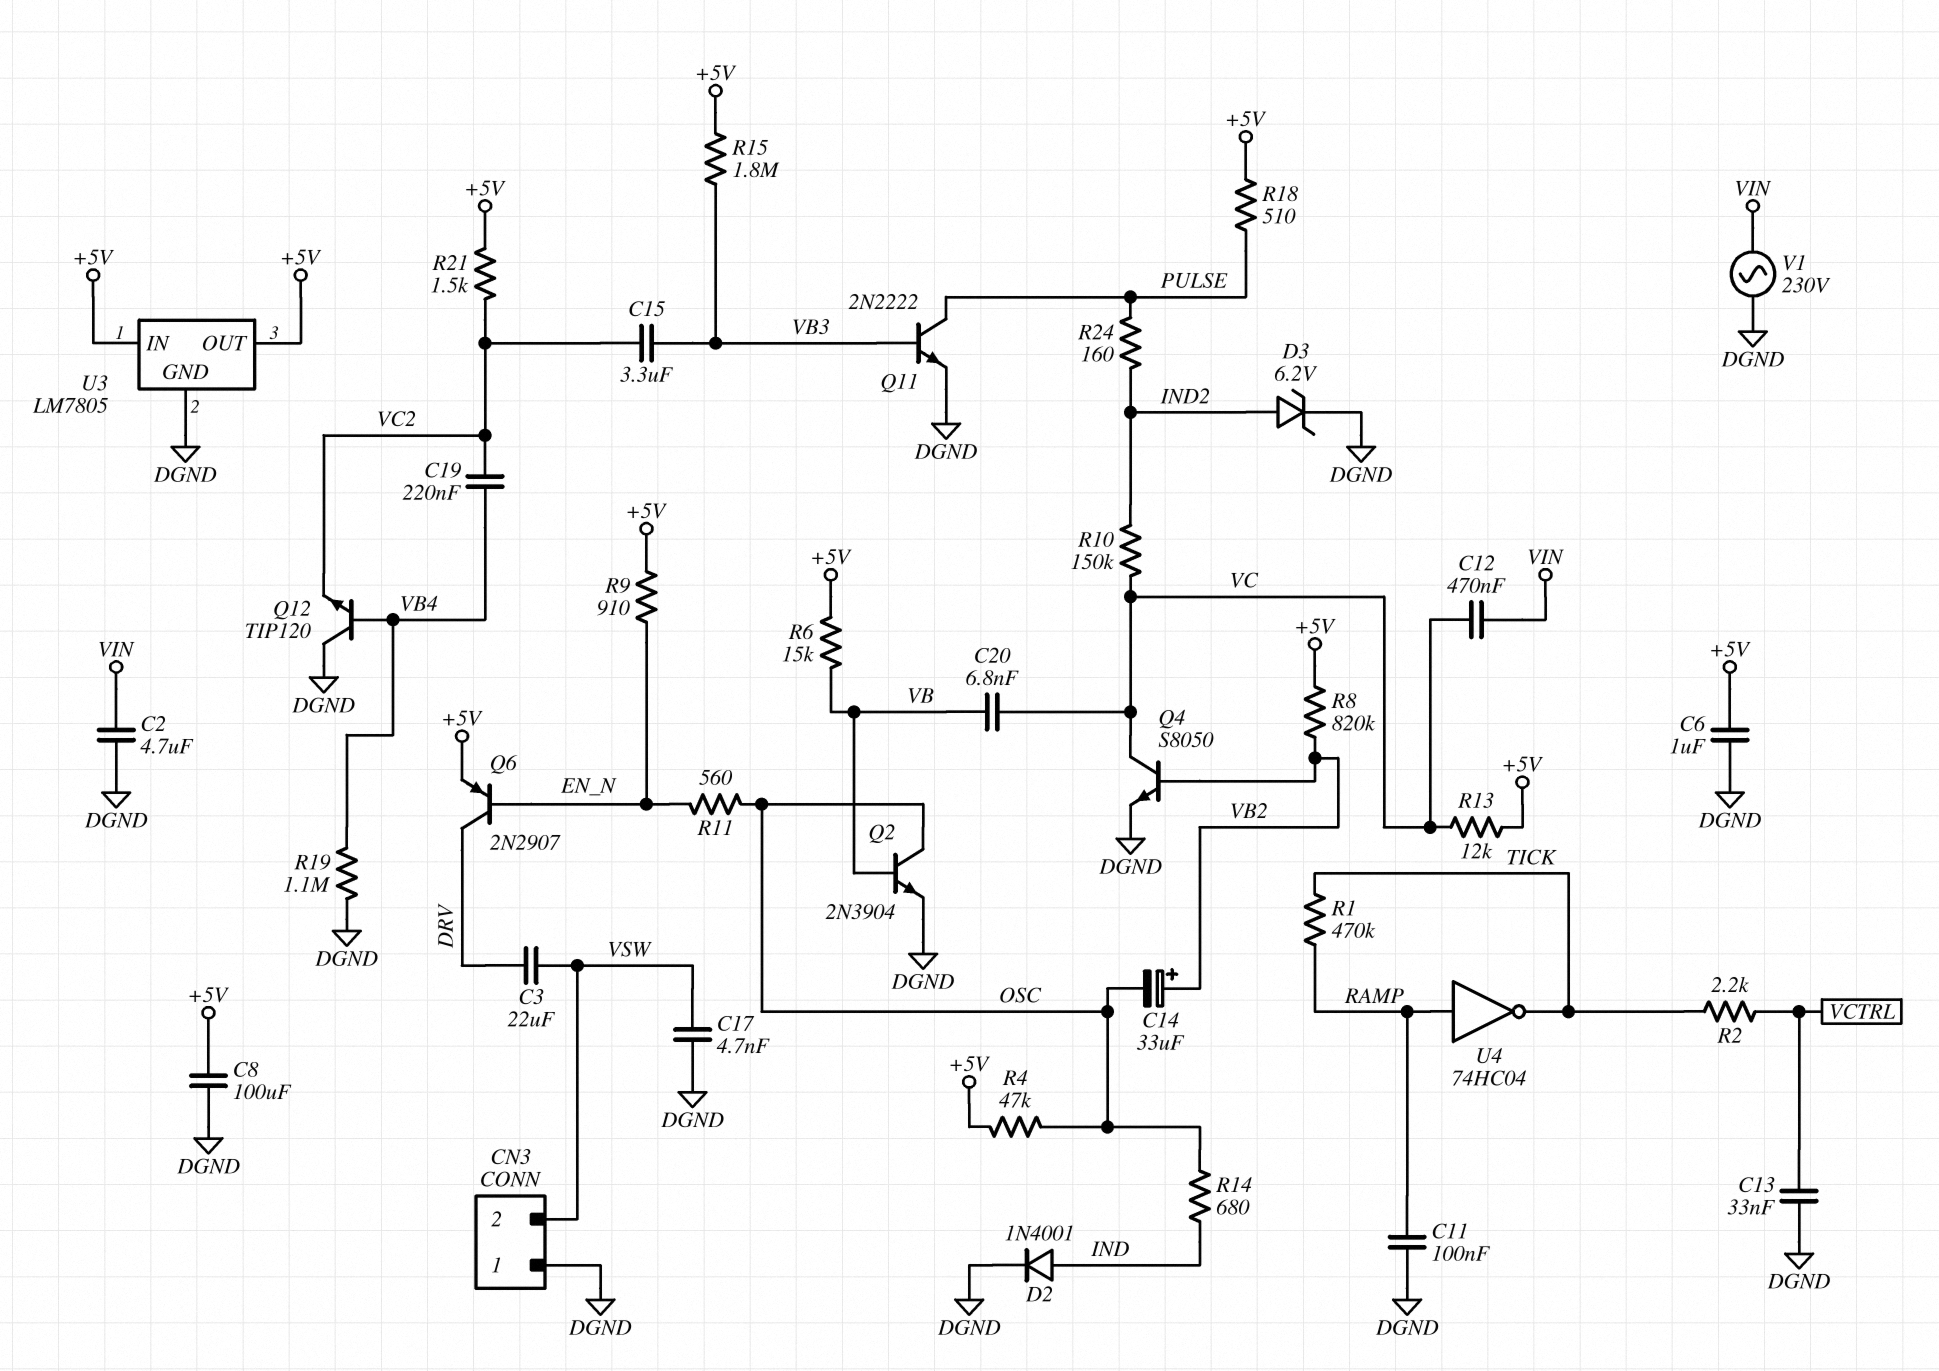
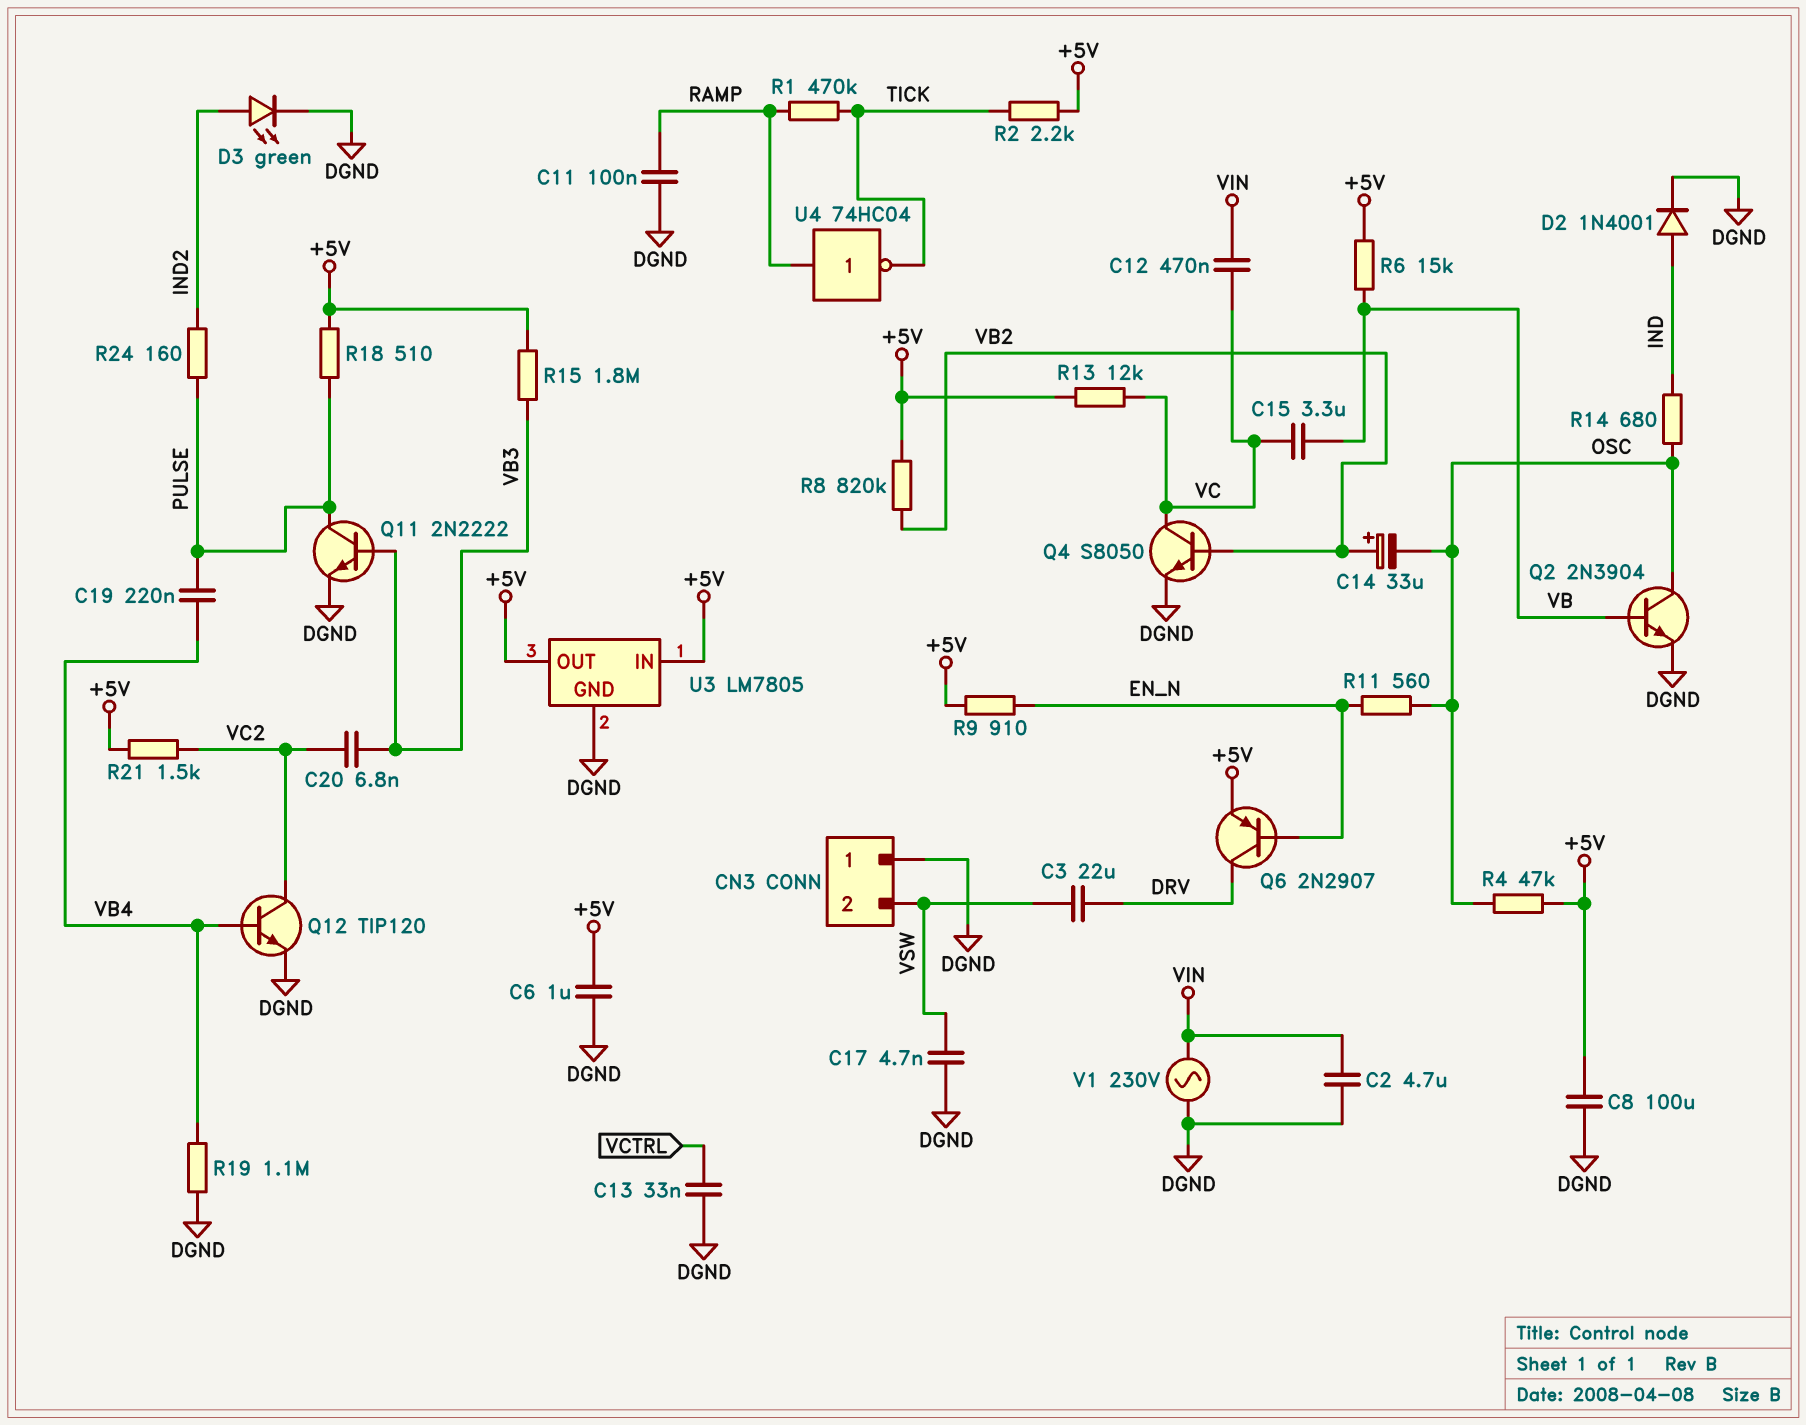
C15: 3.3uF (VB3, VC2) -> 3.3uF (VB, VC)
C19: 220nF (VB4, VC2) -> 220nF (PULSE, VB4)
C20: 6.8nF (VB, VC) -> 6.8nF (VB3, VC2)
D3: zener 6.2V (A IND2, K DGND) -> LED green (A IND2, K DGND)
Q12: NPN TIP120 (B VB4, C DGND, E VC2) -> NPN TIP120 (B VB4, C VC2, E DGND)
R2: 2.2k (TICK, VCTRL) -> 2.2k (+5V, TICK)
R10: 150k (IND2, VC) -> none

